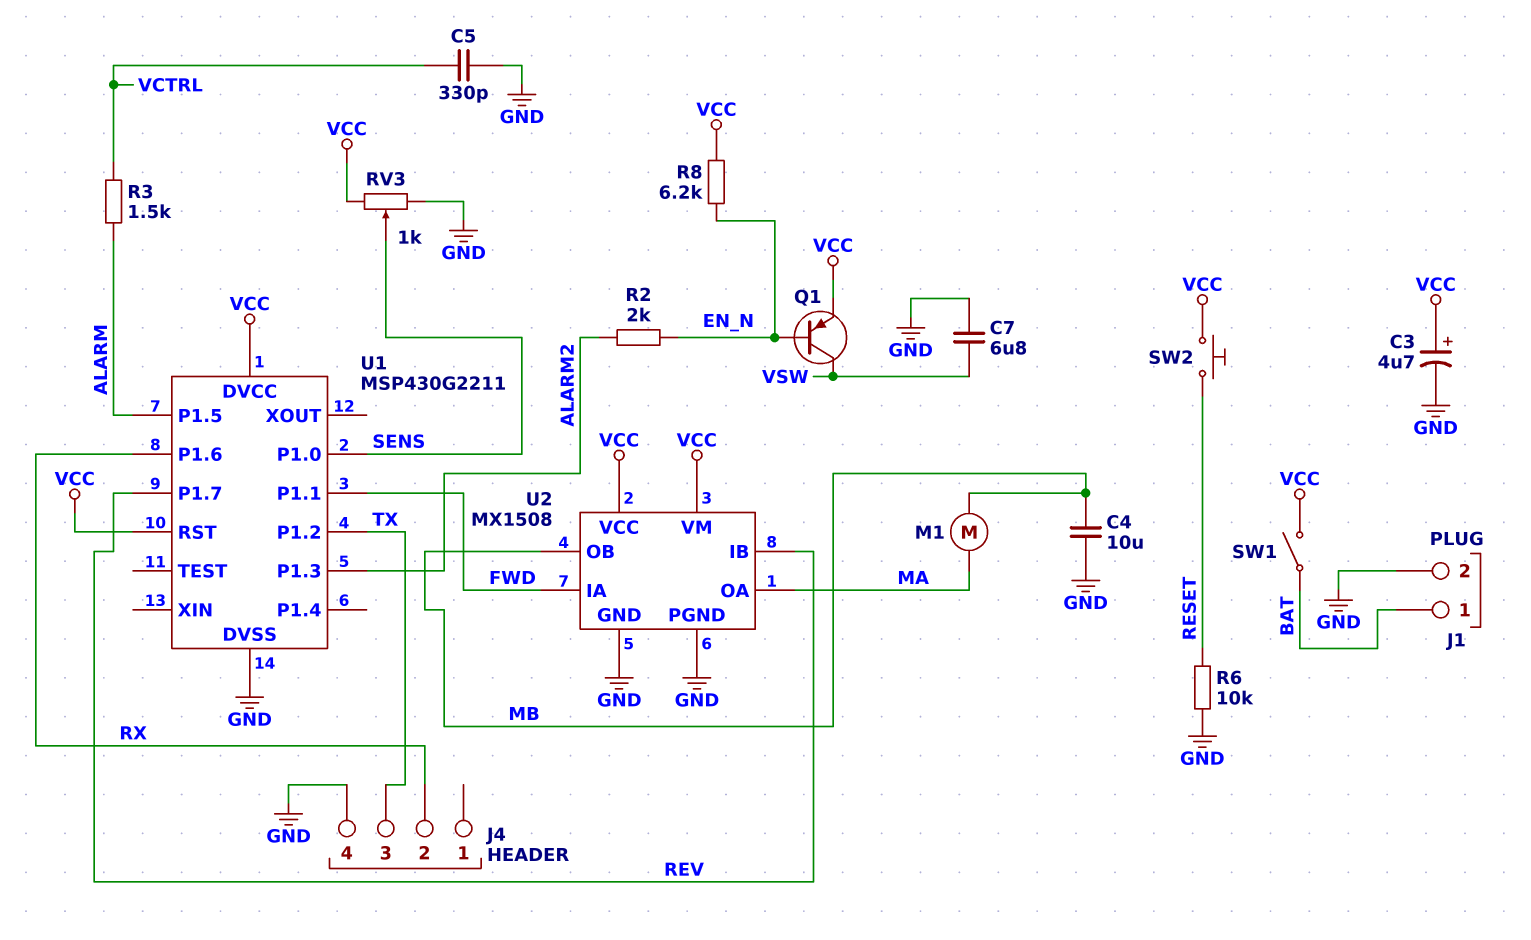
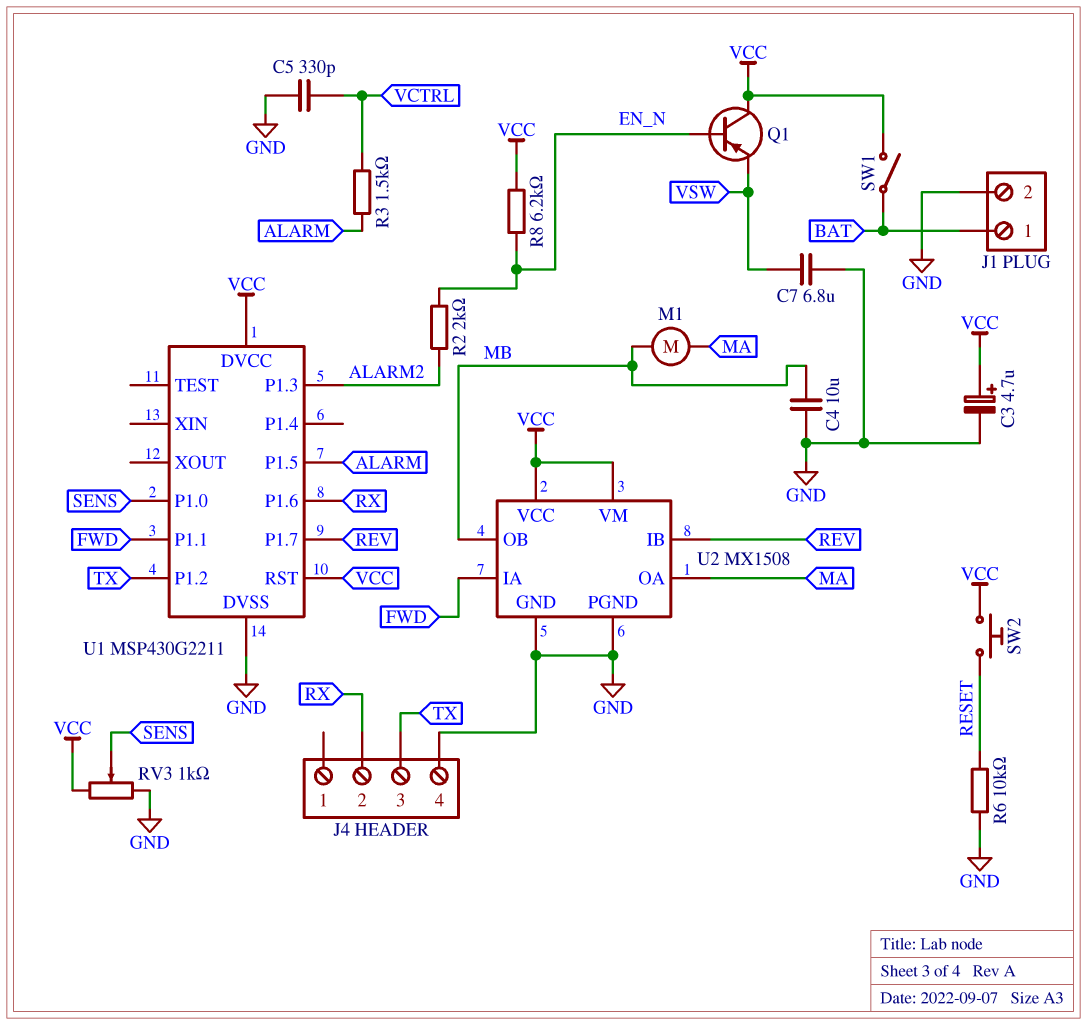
Q1: PNP (B EN_N, C VSW, E VCC) -> PNP (B EN_N, C VCC, E VSW)

